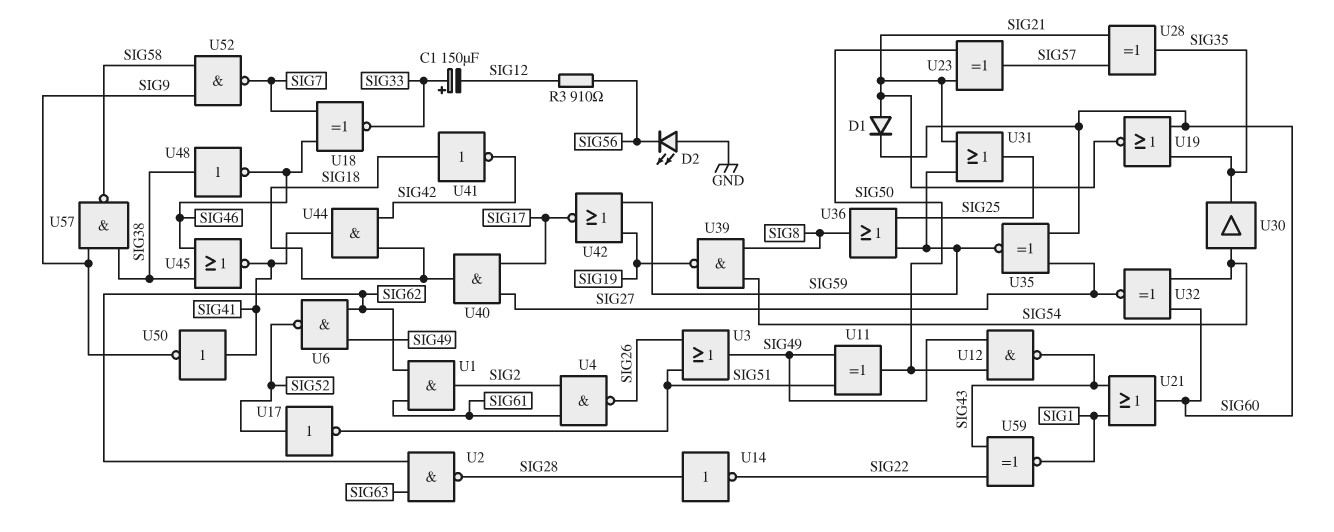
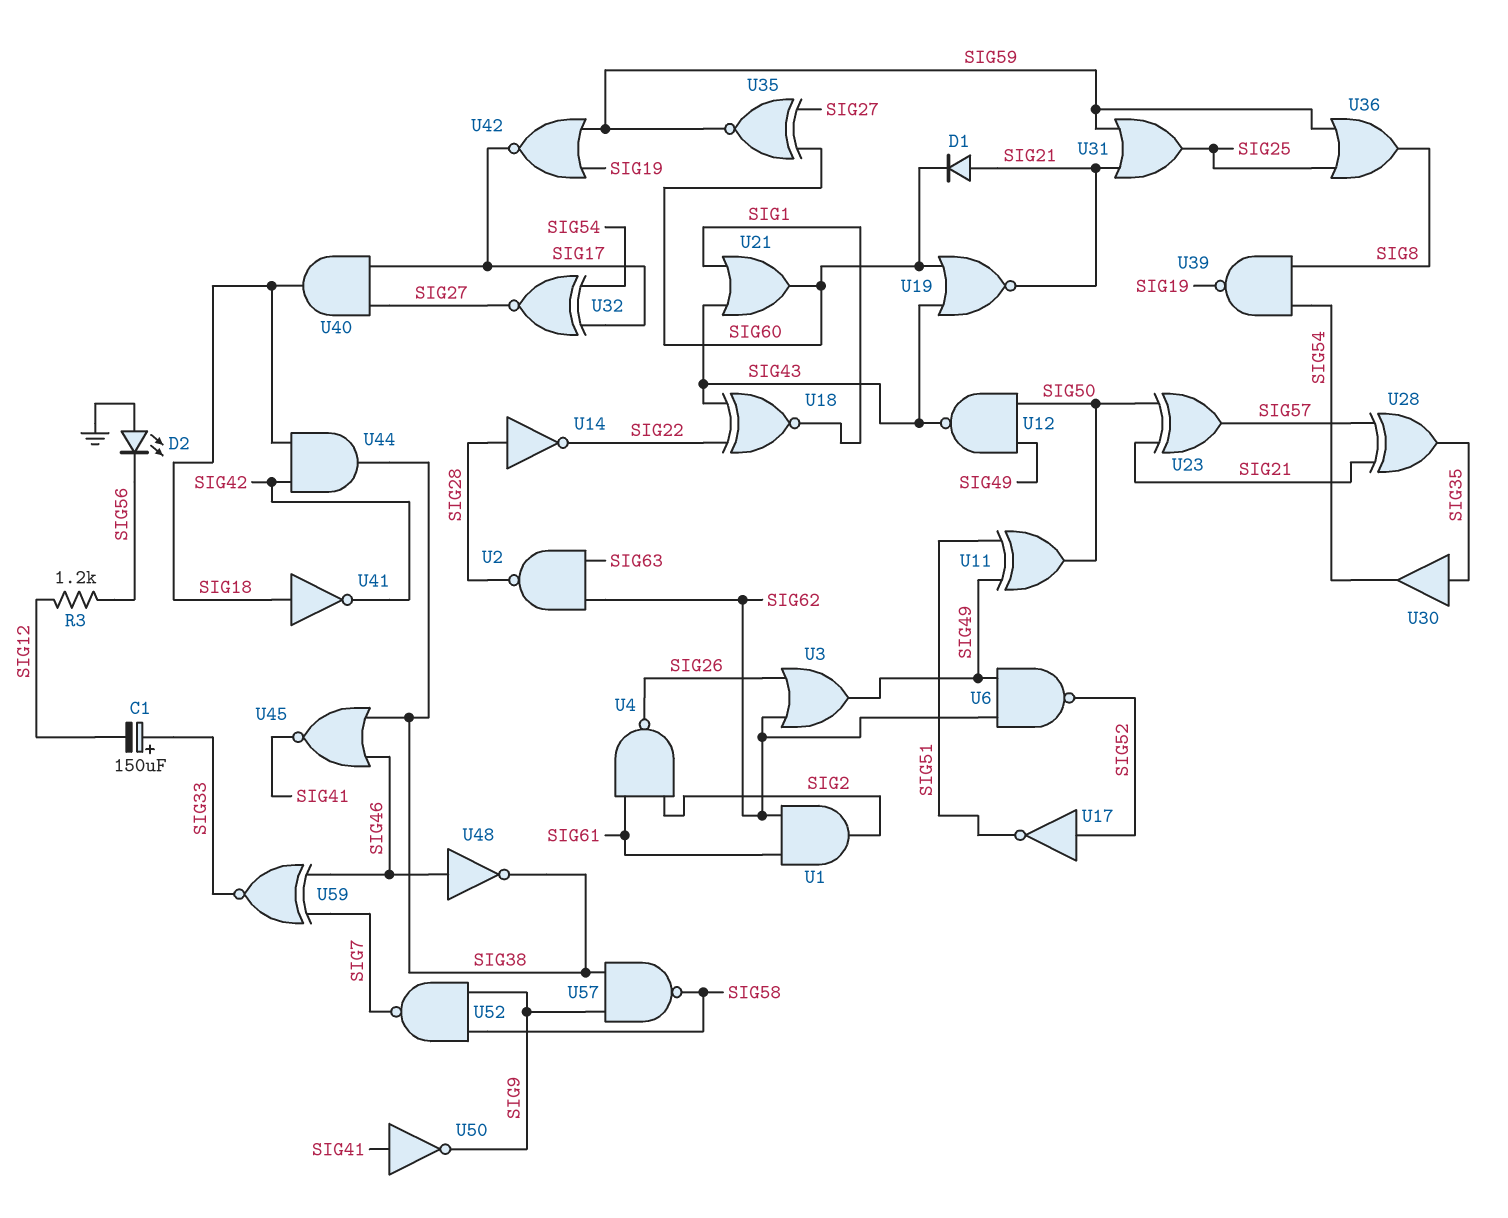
R3: 910 (SIG12, SIG56) -> 1.2k (SIG12, SIG56)
U3: OR (in SIG26, in SIG51, out SIG49) -> OR (in SIG26, in SIG62, out SIG49)
U18: XNOR (in SIG7, in SIG46, out SIG33) -> XNOR (in SIG22, in SIG43, out SIG1)
U19: NOR (in SIG35, in SIG60, out SIG21) -> NOR (in SIG43, in SIG60, out SIG21)
U30: buffer (in SIG54, out SIG35) -> buffer (in SIG35, out SIG54)
U32: XNOR (in SIG54, in SIG60, out SIG27) -> XNOR (in SIG17, in SIG54, out SIG27)
U44: AND (in SIG18, in SIG42, out SIG41) -> AND (in SIG18, in SIG42, out SIG38)
U48: NOT (in SIG38, out SIG46) -> NOT (in SIG46, out SIG38)
U59: XNOR (in SIG22, in SIG43, out SIG1) -> XNOR (in SIG7, in SIG46, out SIG33)

